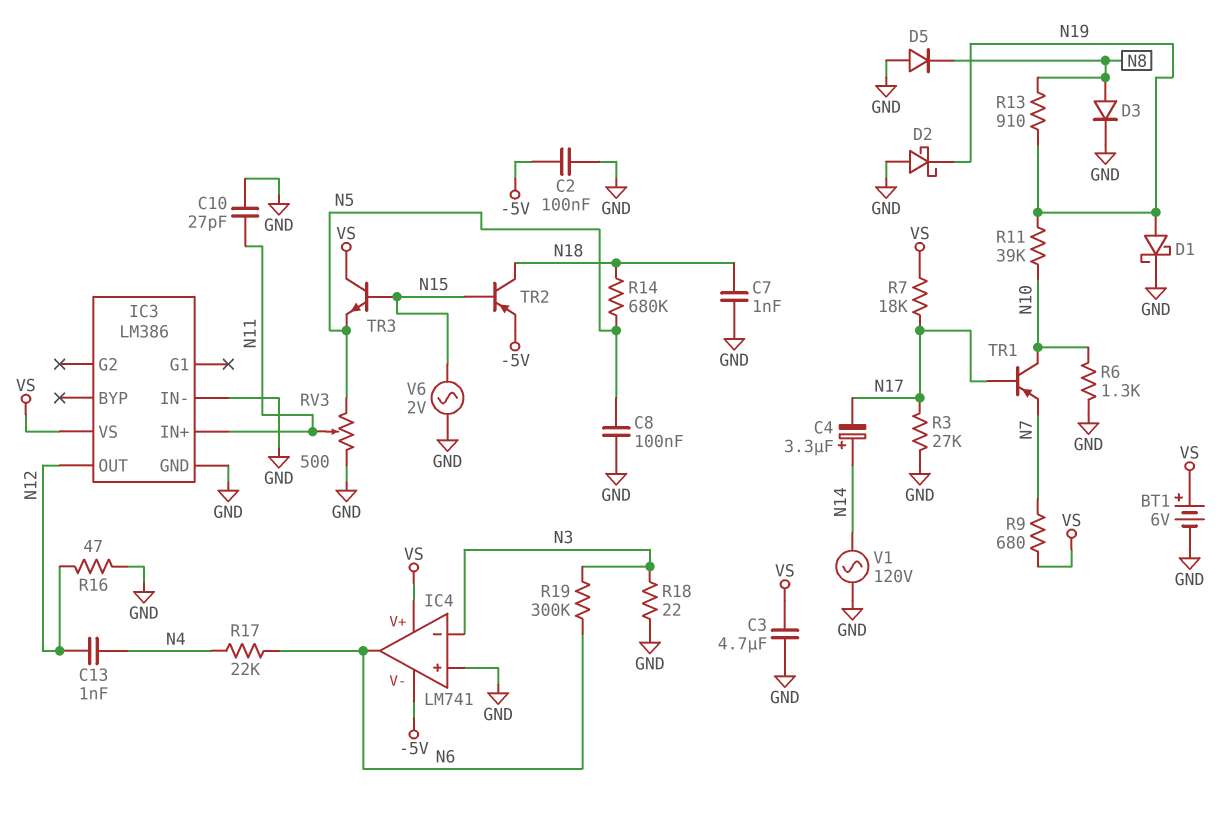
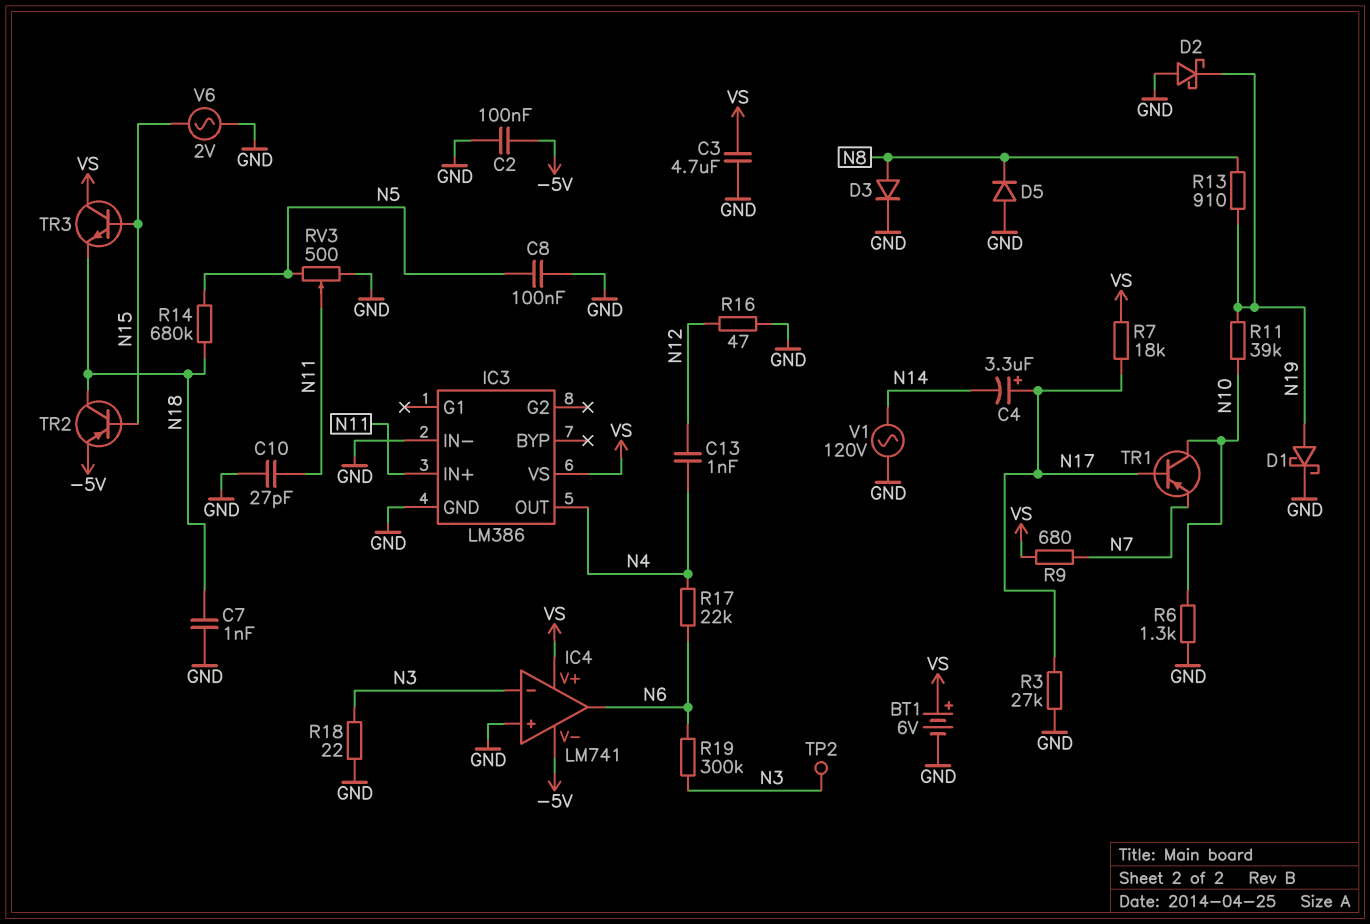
C4: 3.3uF (plus N14, minus N17) -> 3.3uF (plus N17, minus N14)
IC3 pin OUT: N12 -> N4
TP2: none -> test point (N3)
TR3: NPN (B N15, C VS, E N5) -> NPN (B N15, C VS, E N18)

